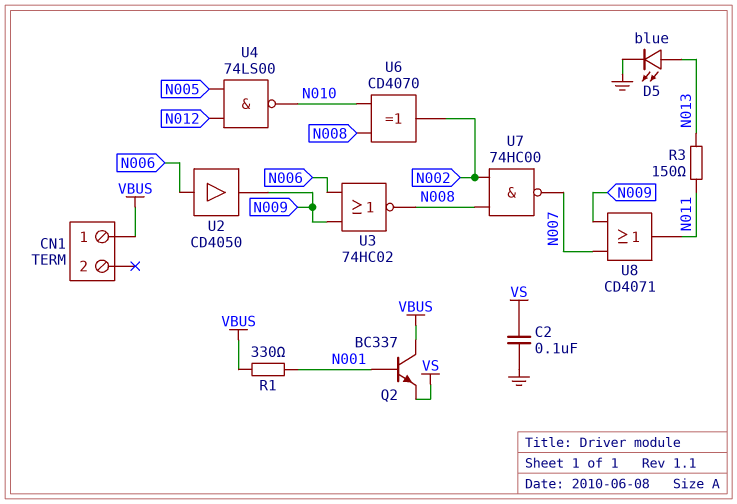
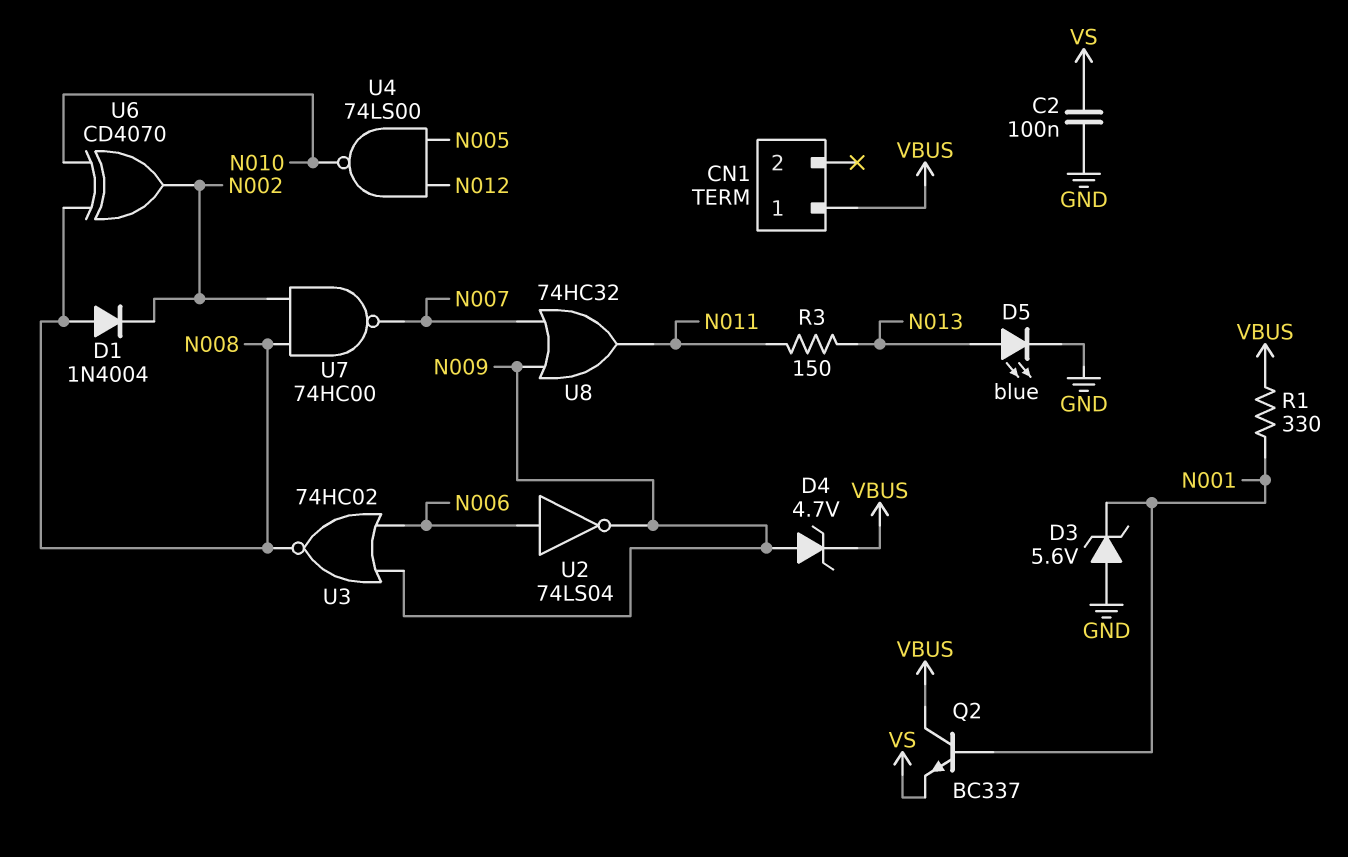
D1: none -> diode 1N4004 (A N008, K N002)
D3: none -> zener 5.6V (A GND, K N001)
D4: none -> zener 4.7V (A N009, K VBUS)
U2: buffer CD4050 (in N006, out N009) -> NOT 74LS04 (in N006, out N009)
U8: OR CD4071 (in N007, in N009, out N011) -> OR 74HC32 (in N007, in N009, out N011)

